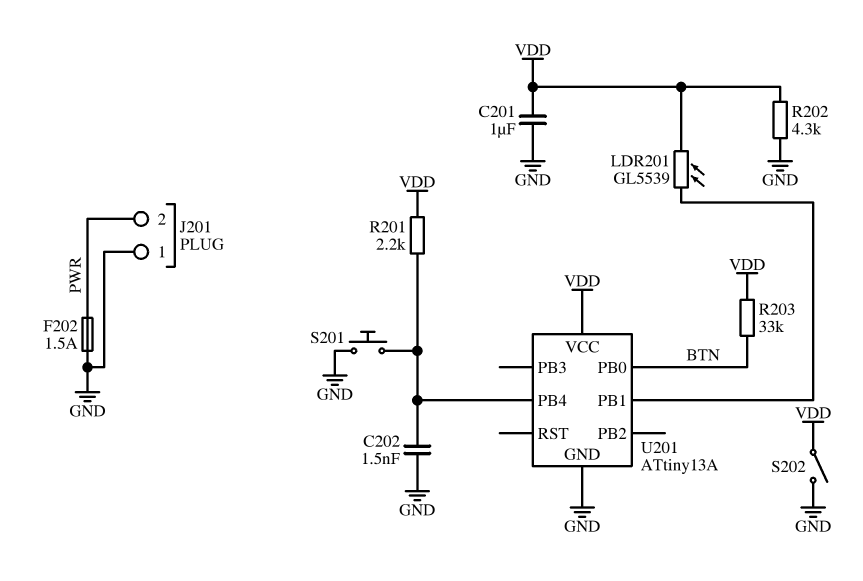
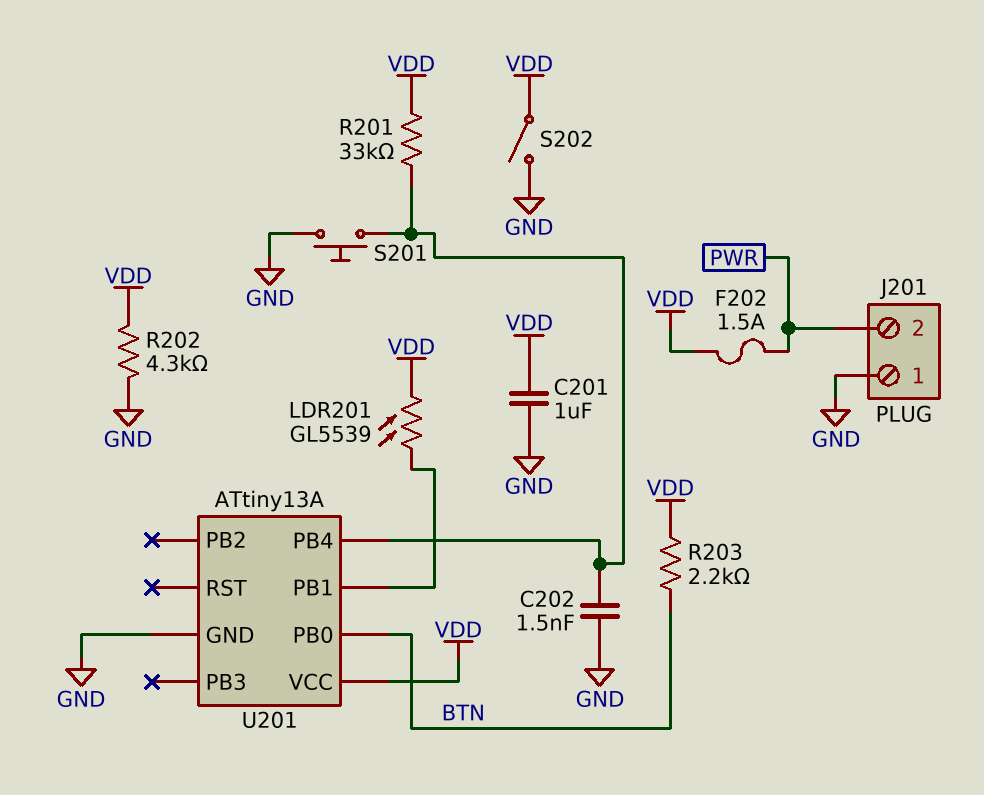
F202: 1.5A (GND, PWR) -> 1.5A (PWR, VDD)
R201: 2.2k (U201/PB4, VDD) -> 33k (U201/PB4, VDD)
R203: 33k (BTN, VDD) -> 2.2k (BTN, VDD)

